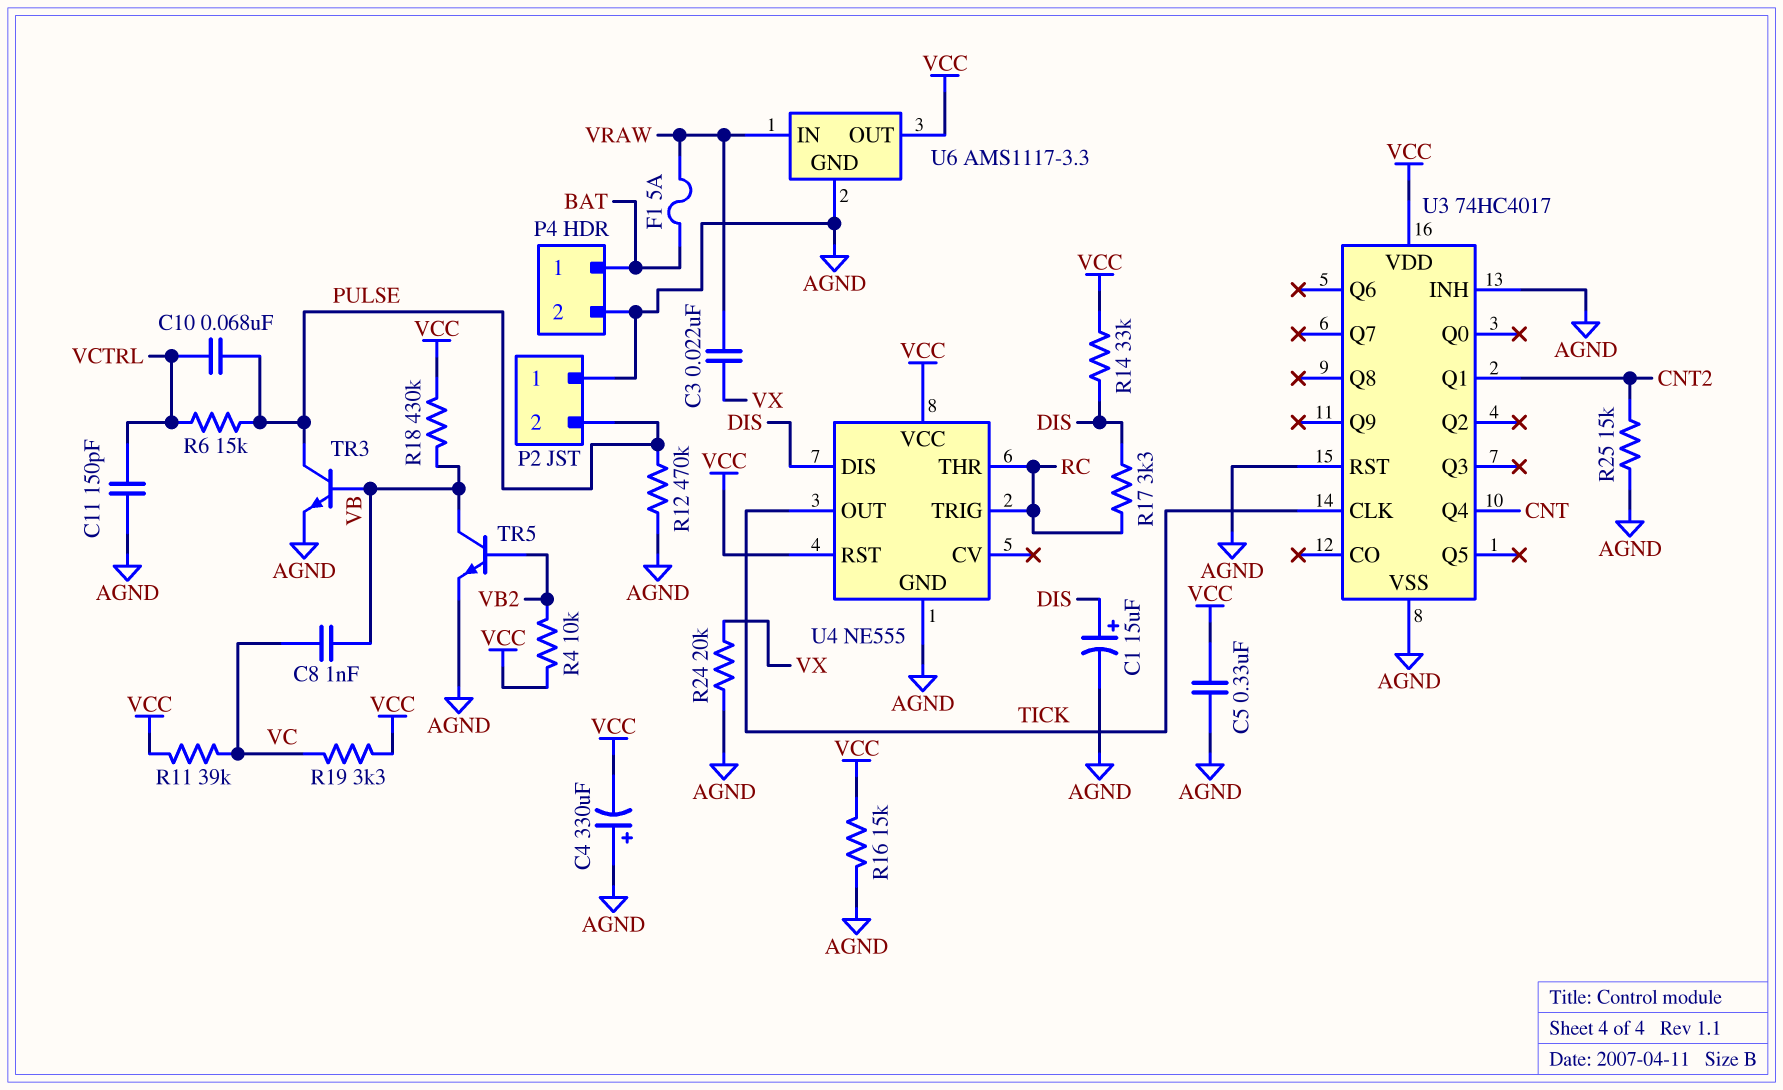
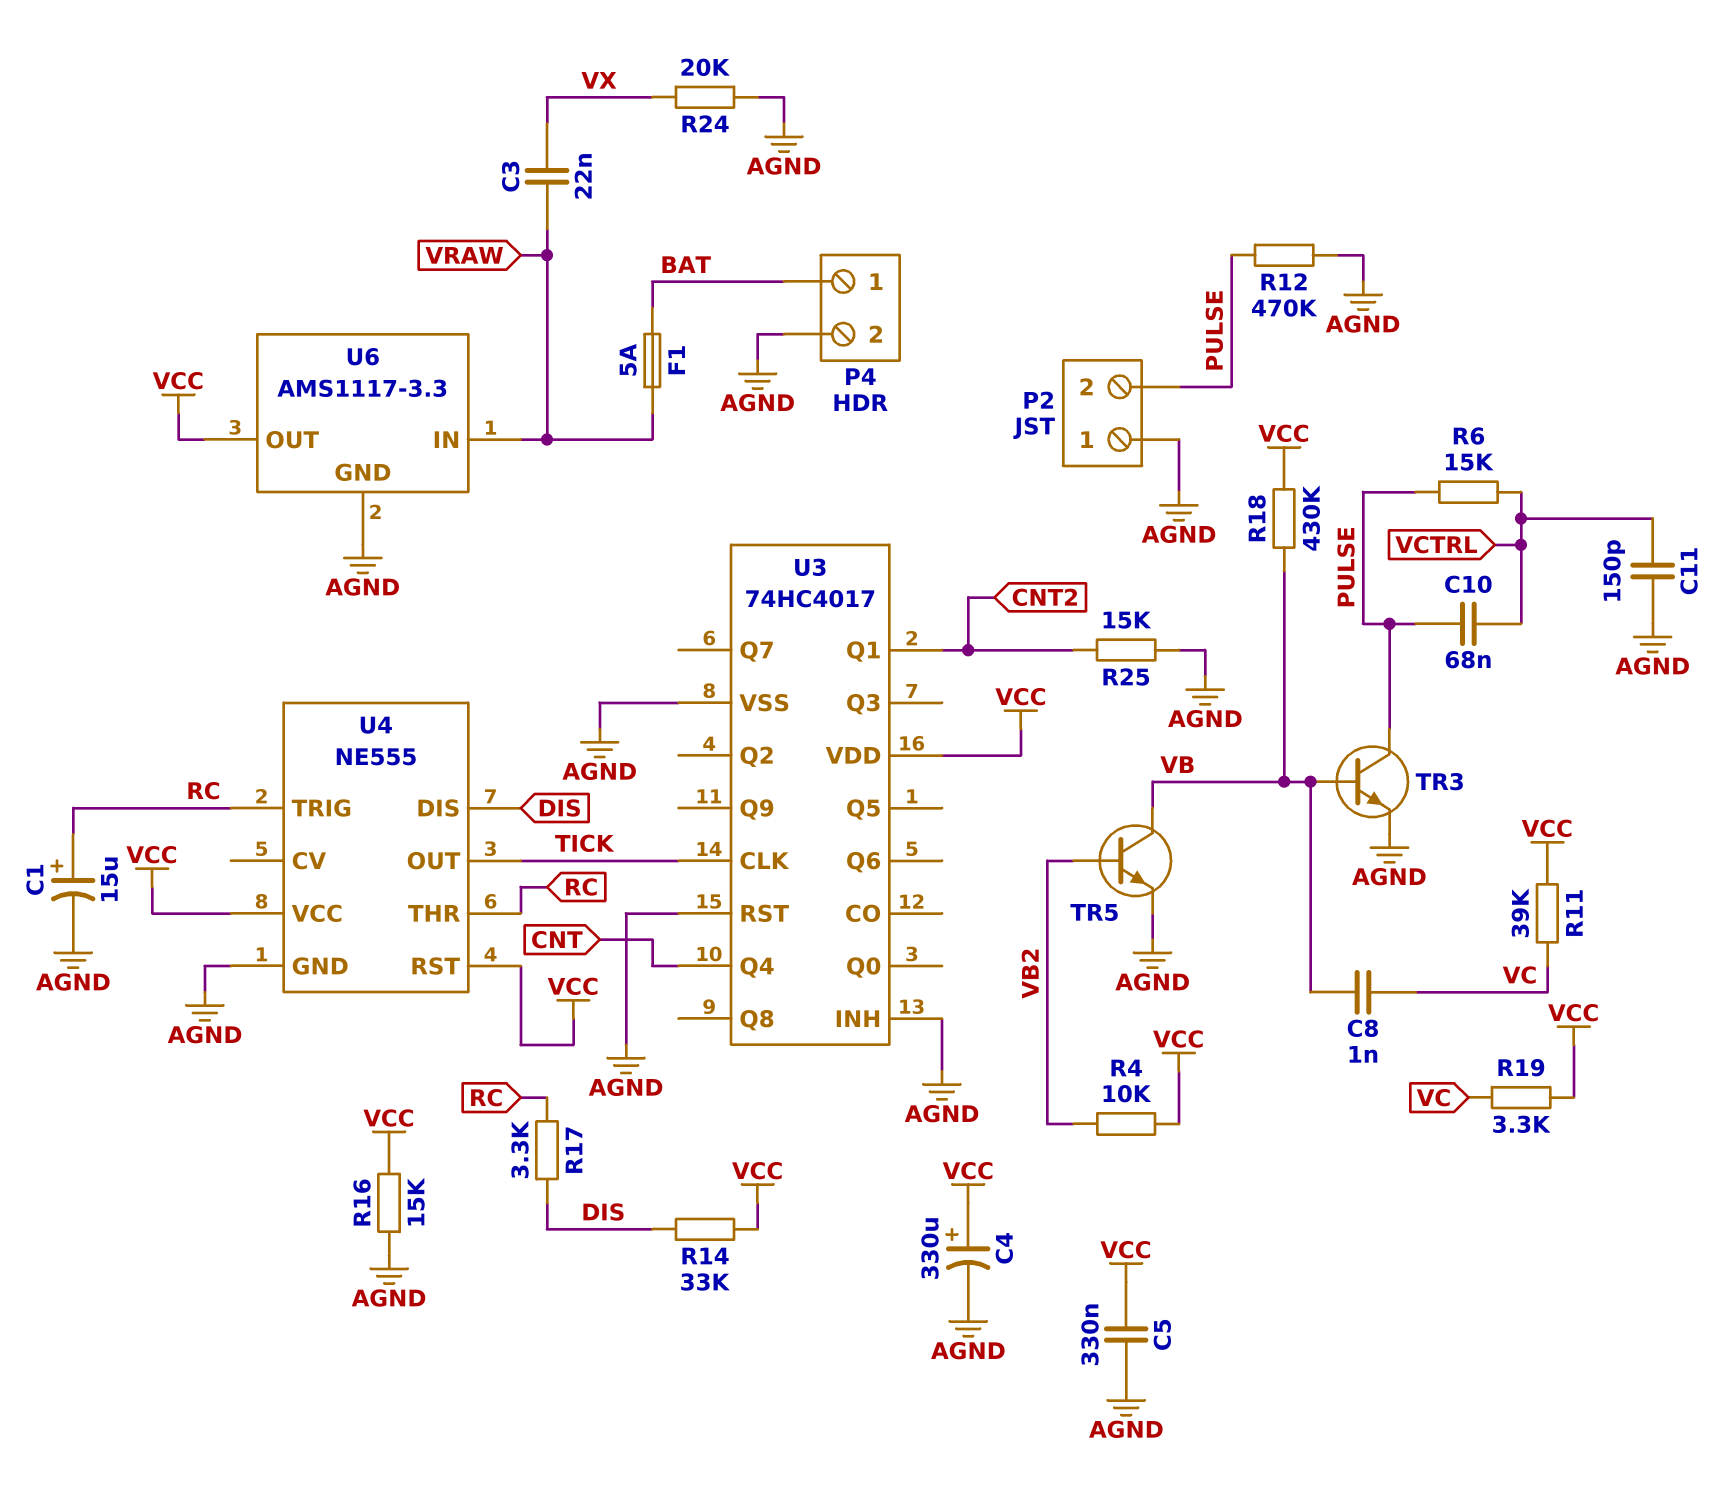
C1: 15uF (plus DIS, minus AGND) -> 15uF (plus RC, minus AGND)
C4: 330uF (plus AGND, minus VCC) -> 330uF (plus VCC, minus AGND)

